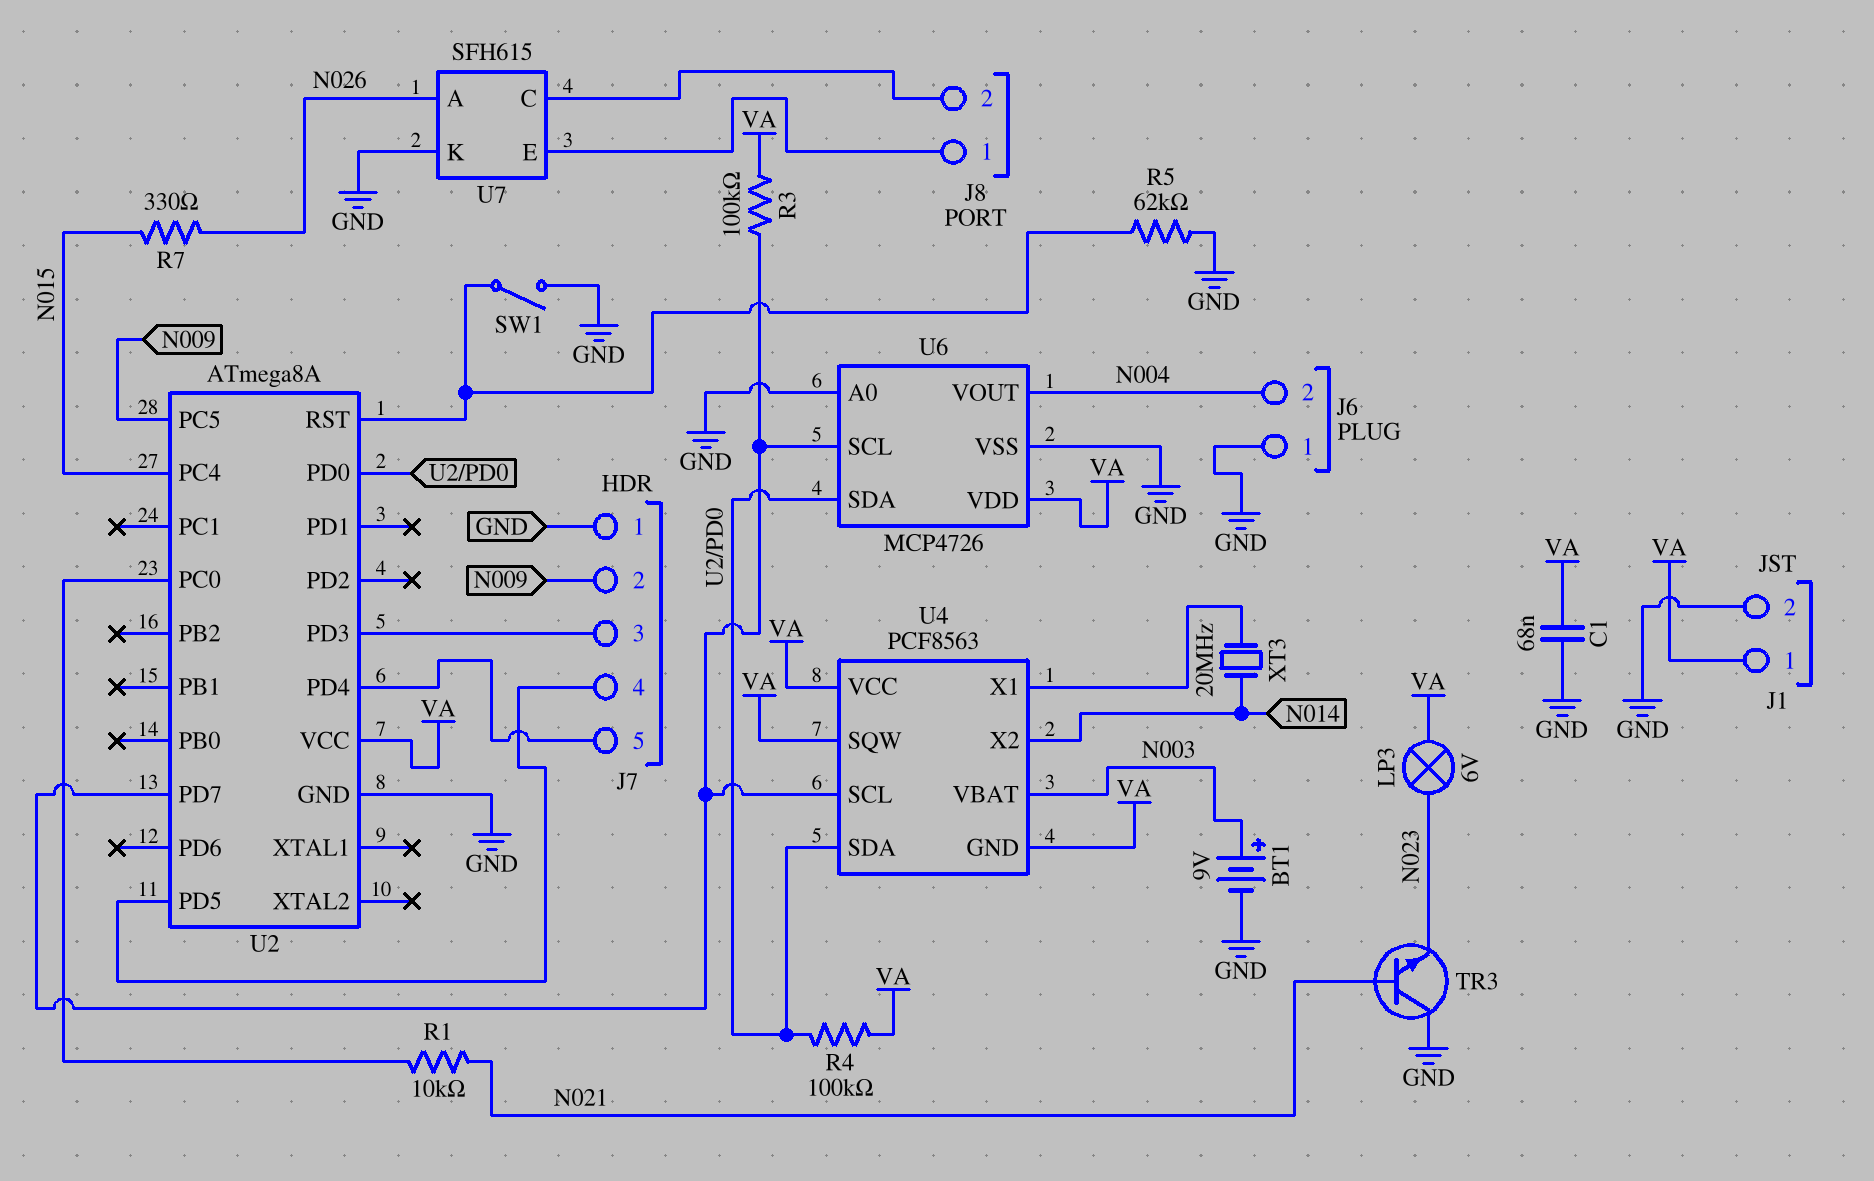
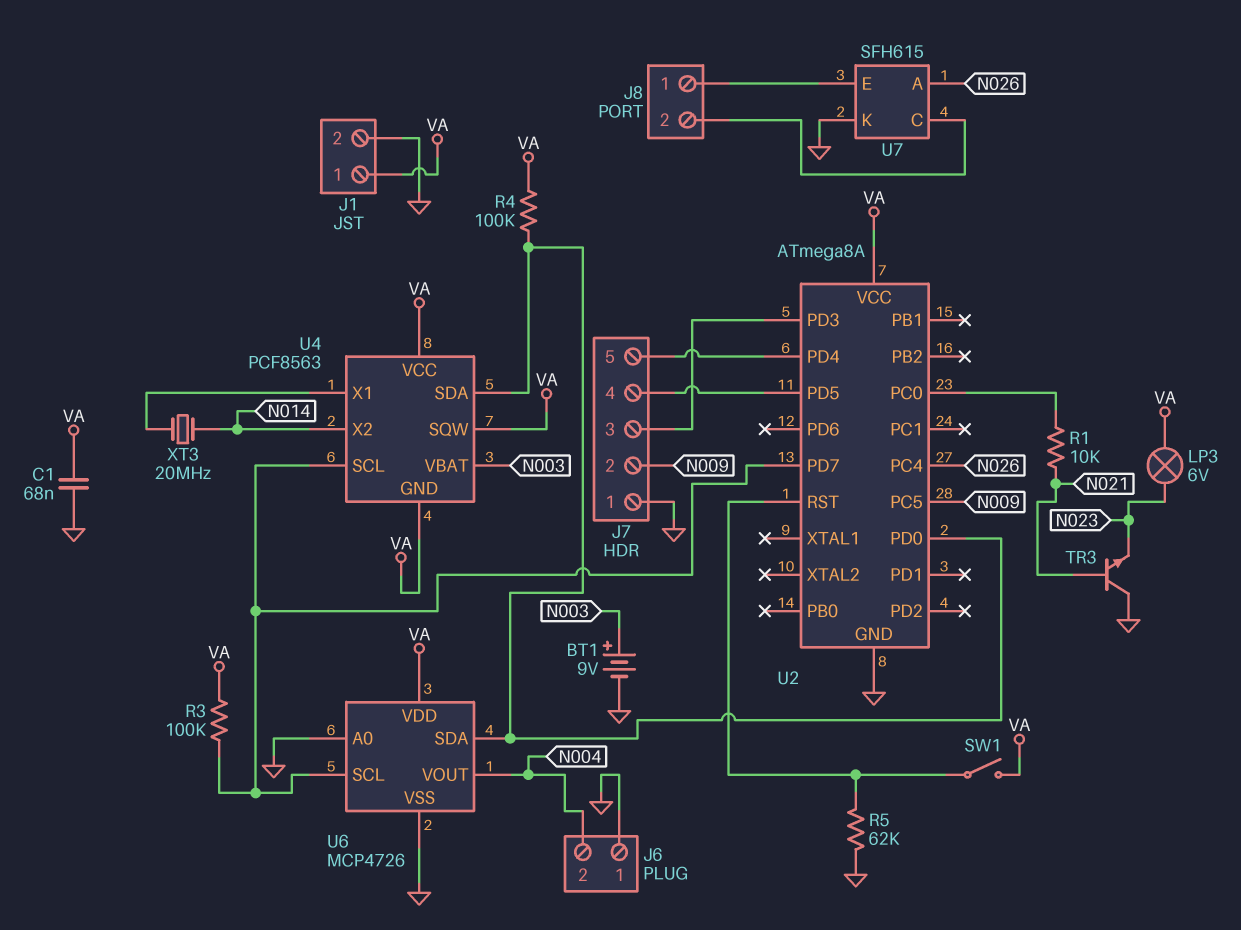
R7: 330 (N015, N026) -> none
SW1: switch (GND, U2/RST) -> switch (U2/RST, VA)
U2 pin PC4: N015 -> N026

